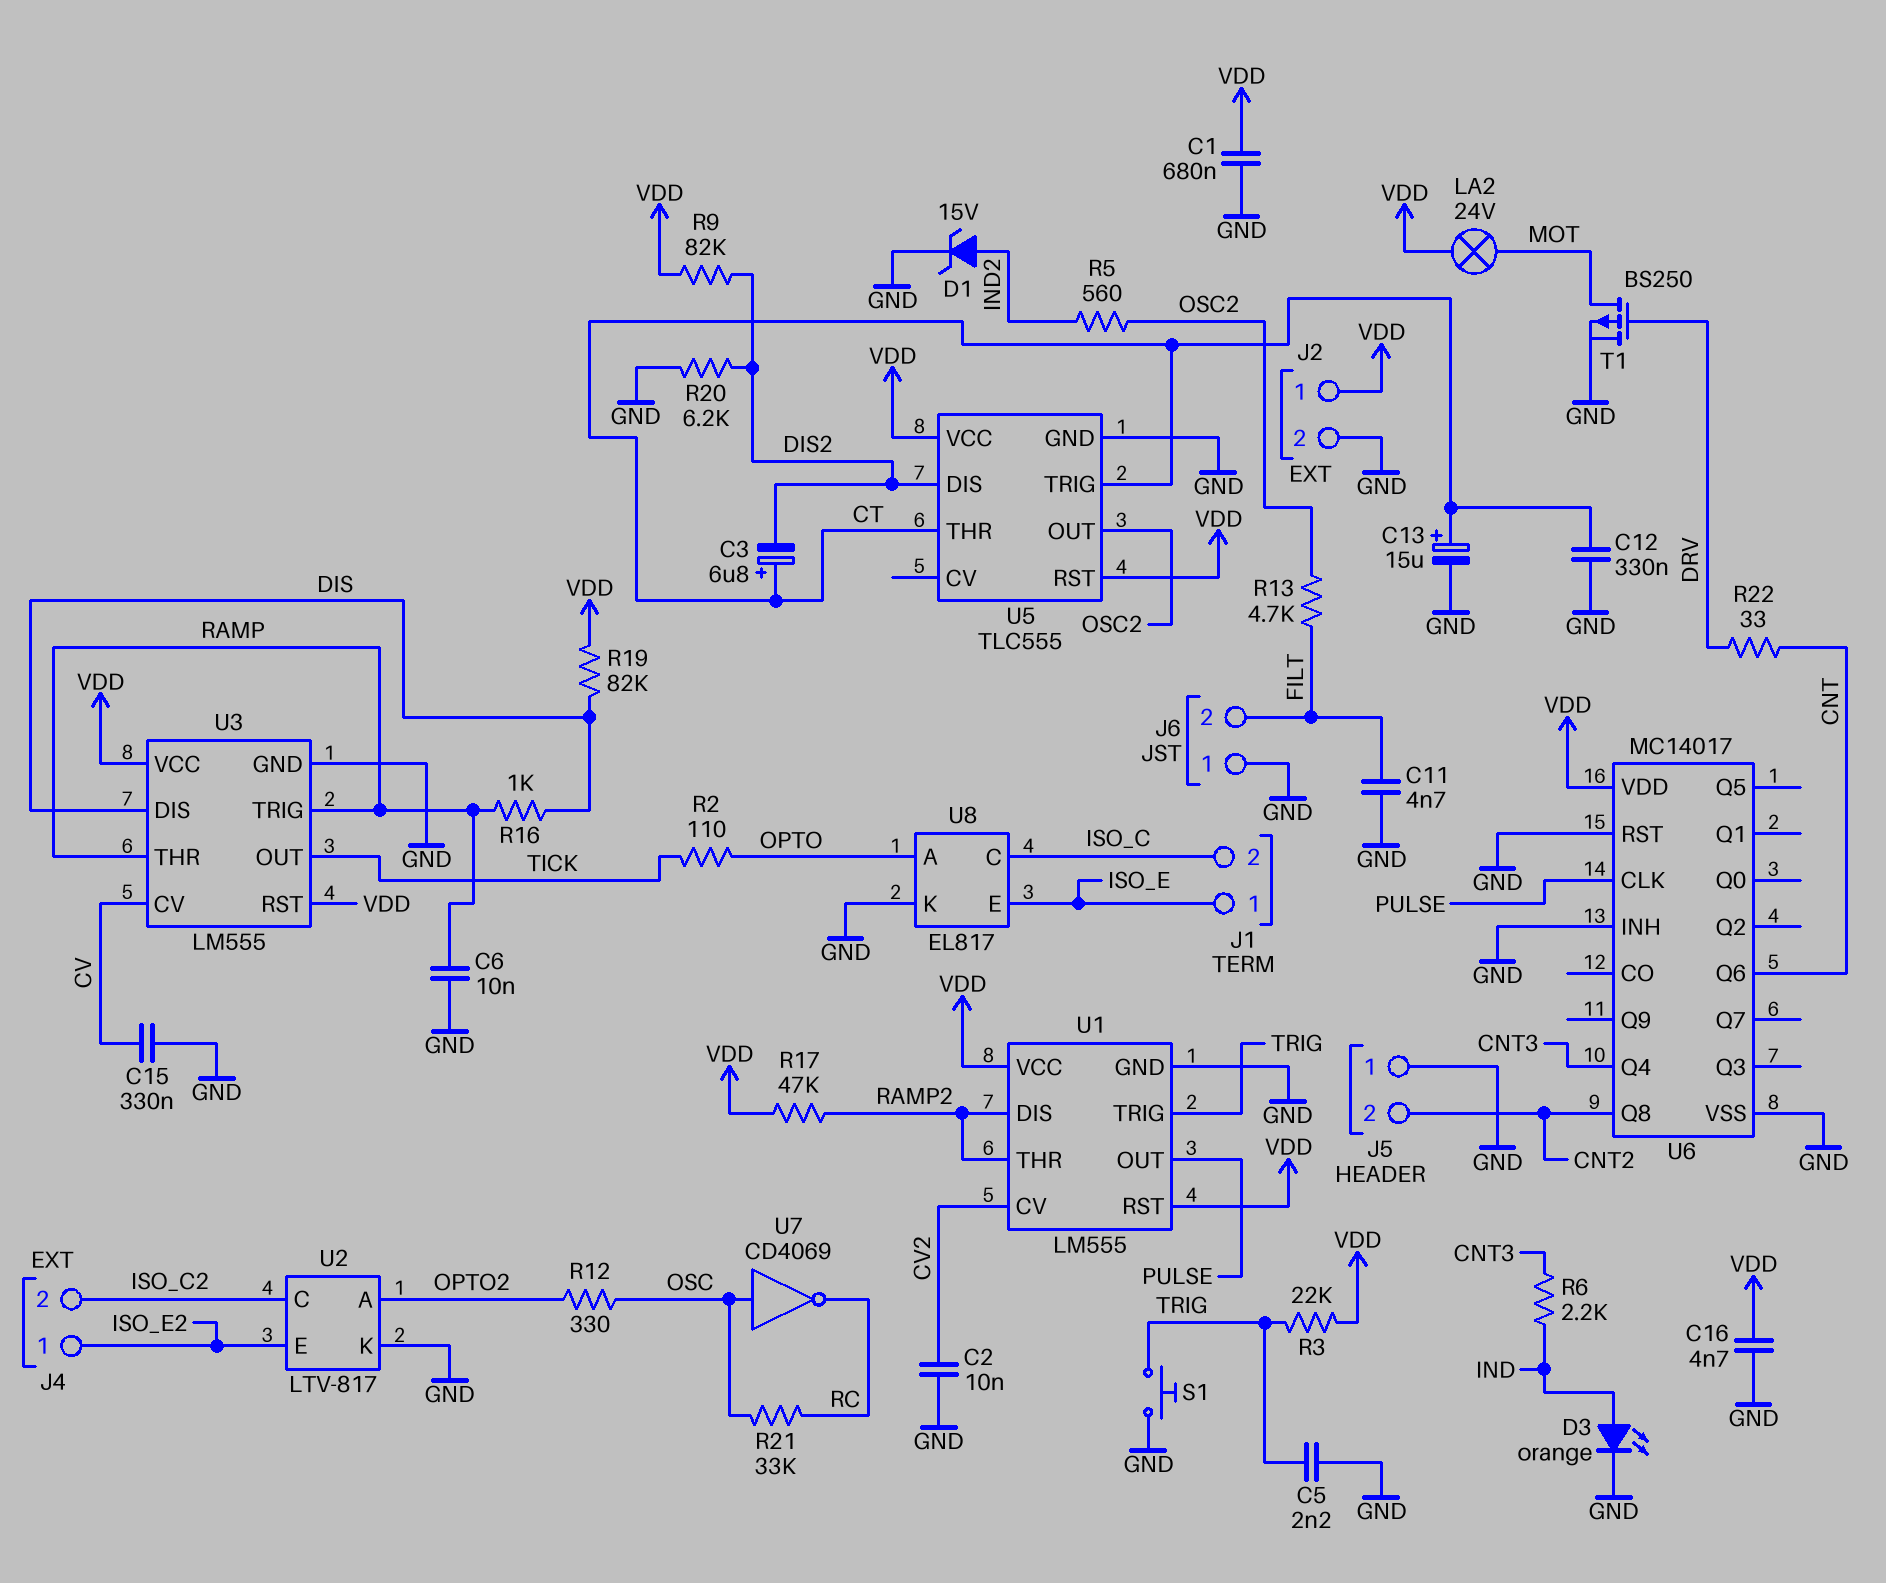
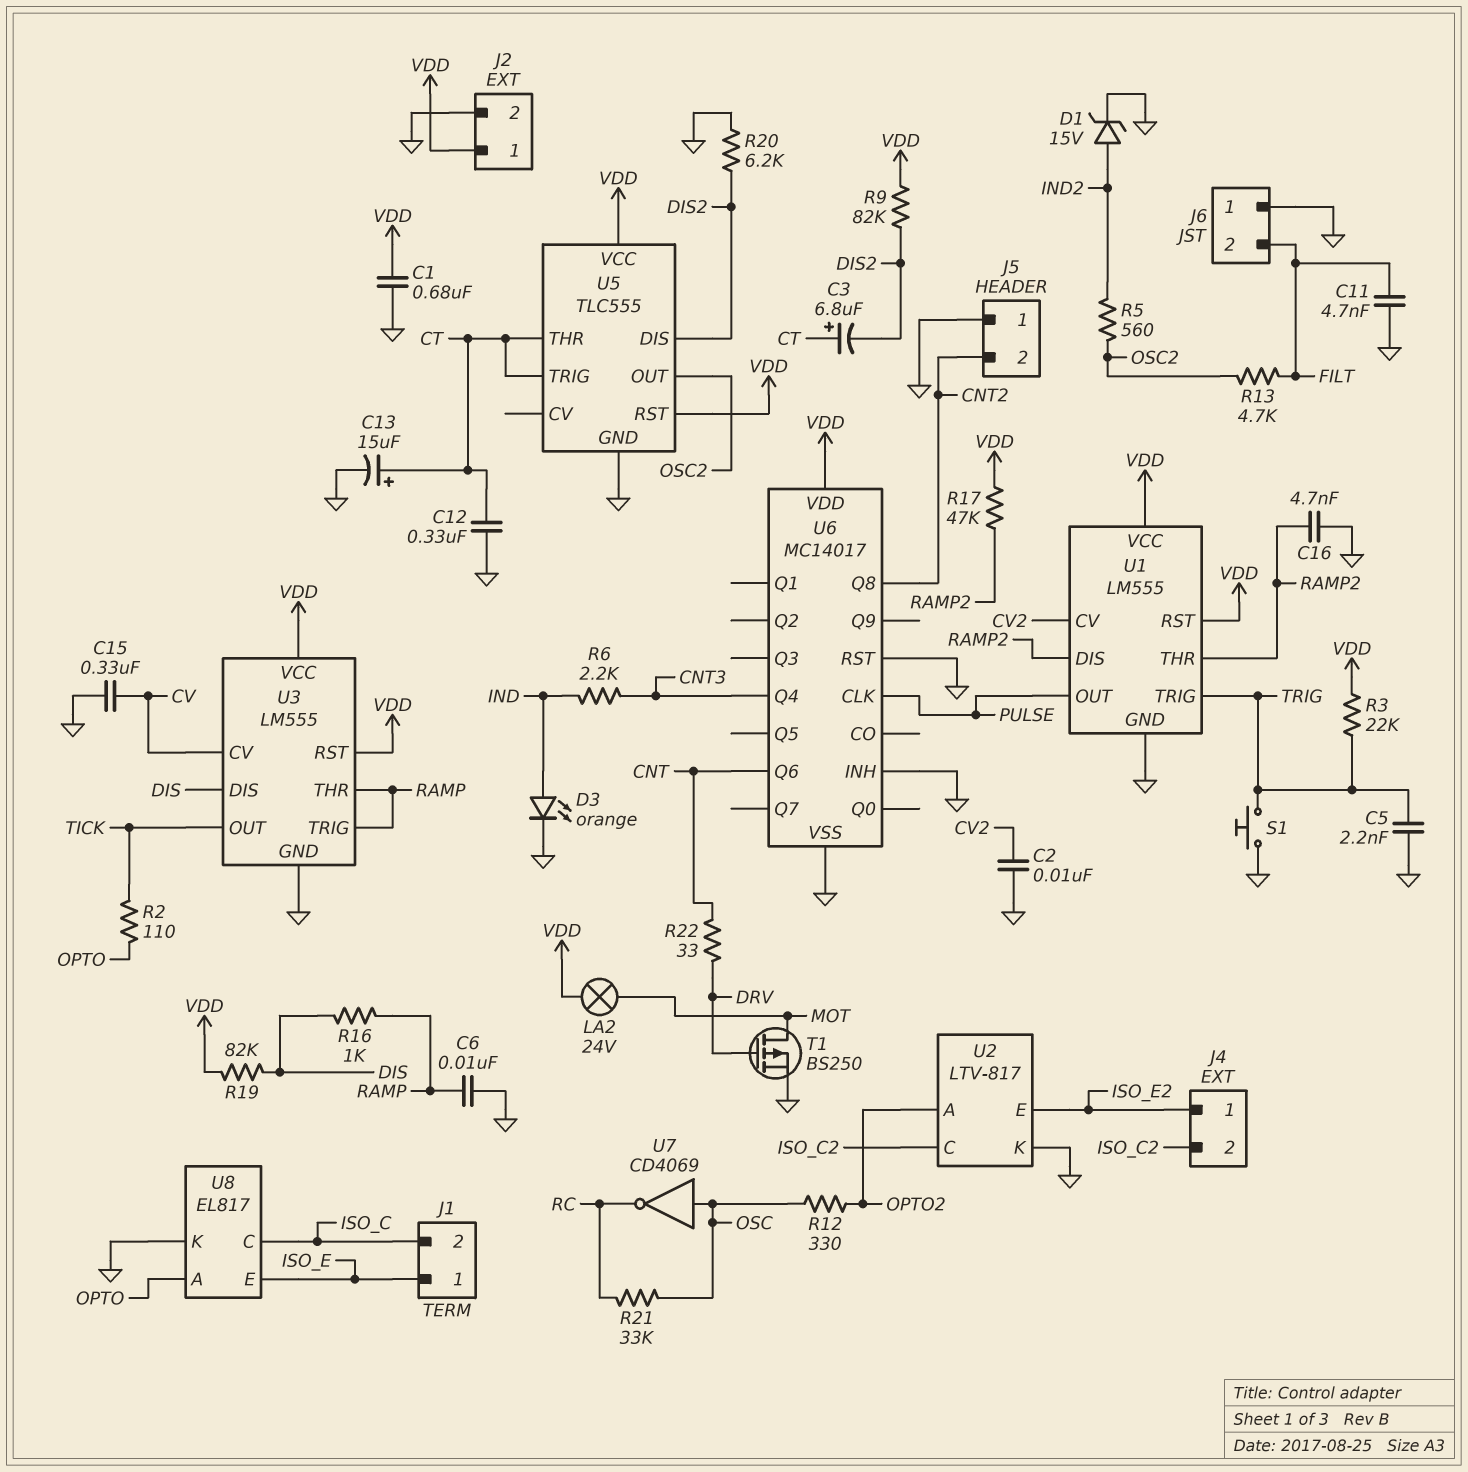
C16: 4.7nF (GND, VDD) -> 4.7nF (GND, RAMP2)

